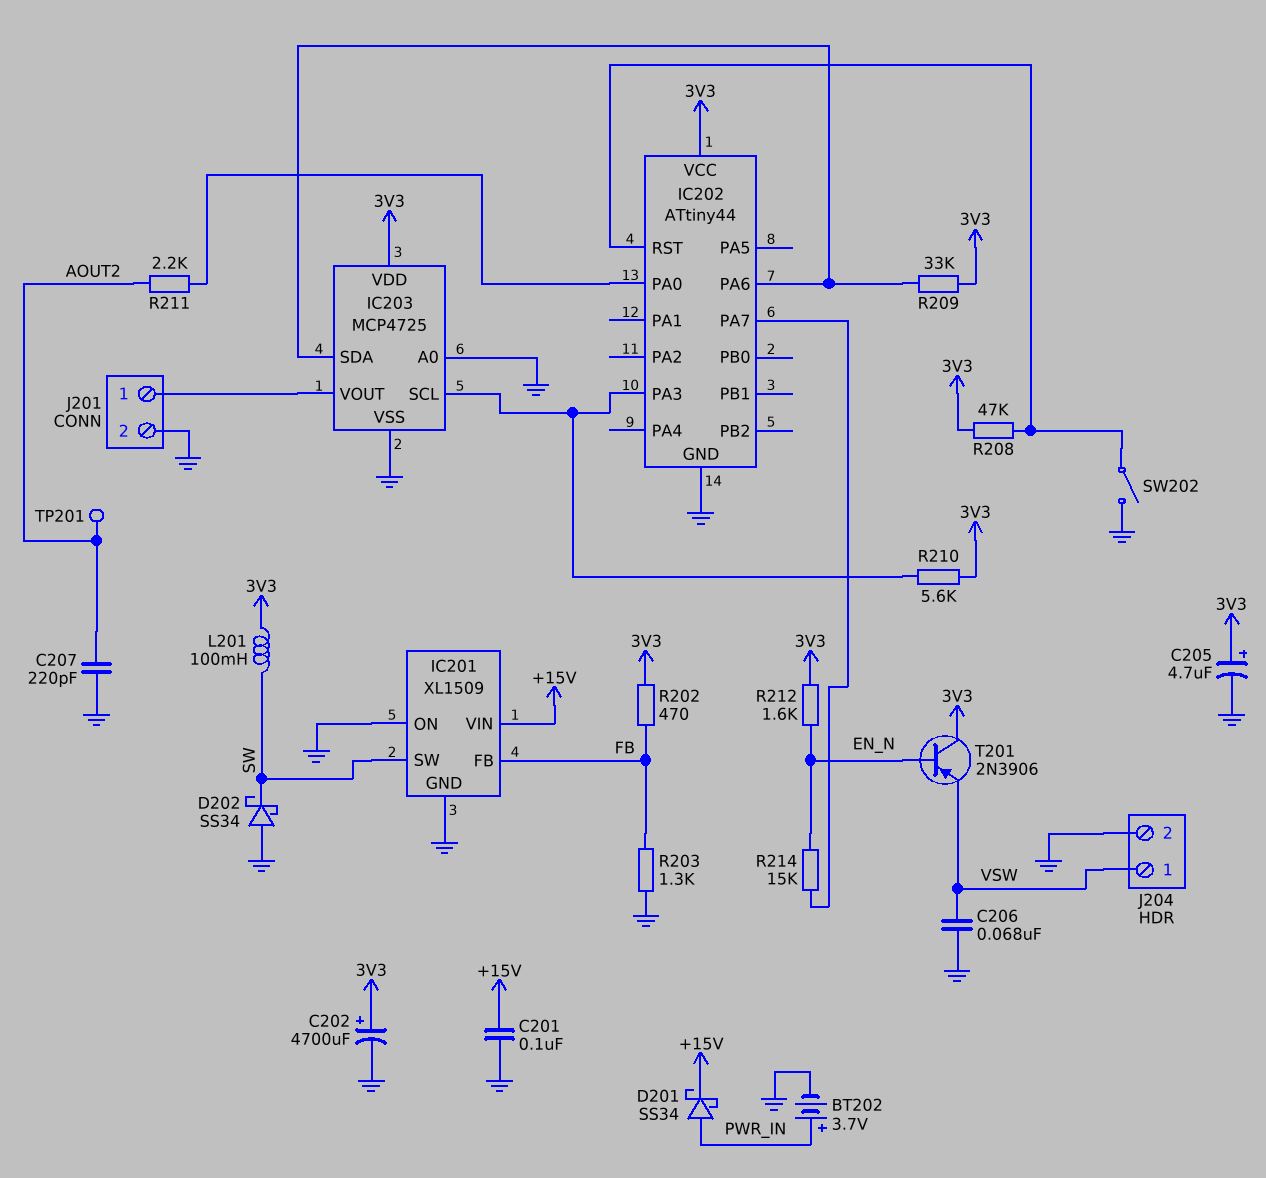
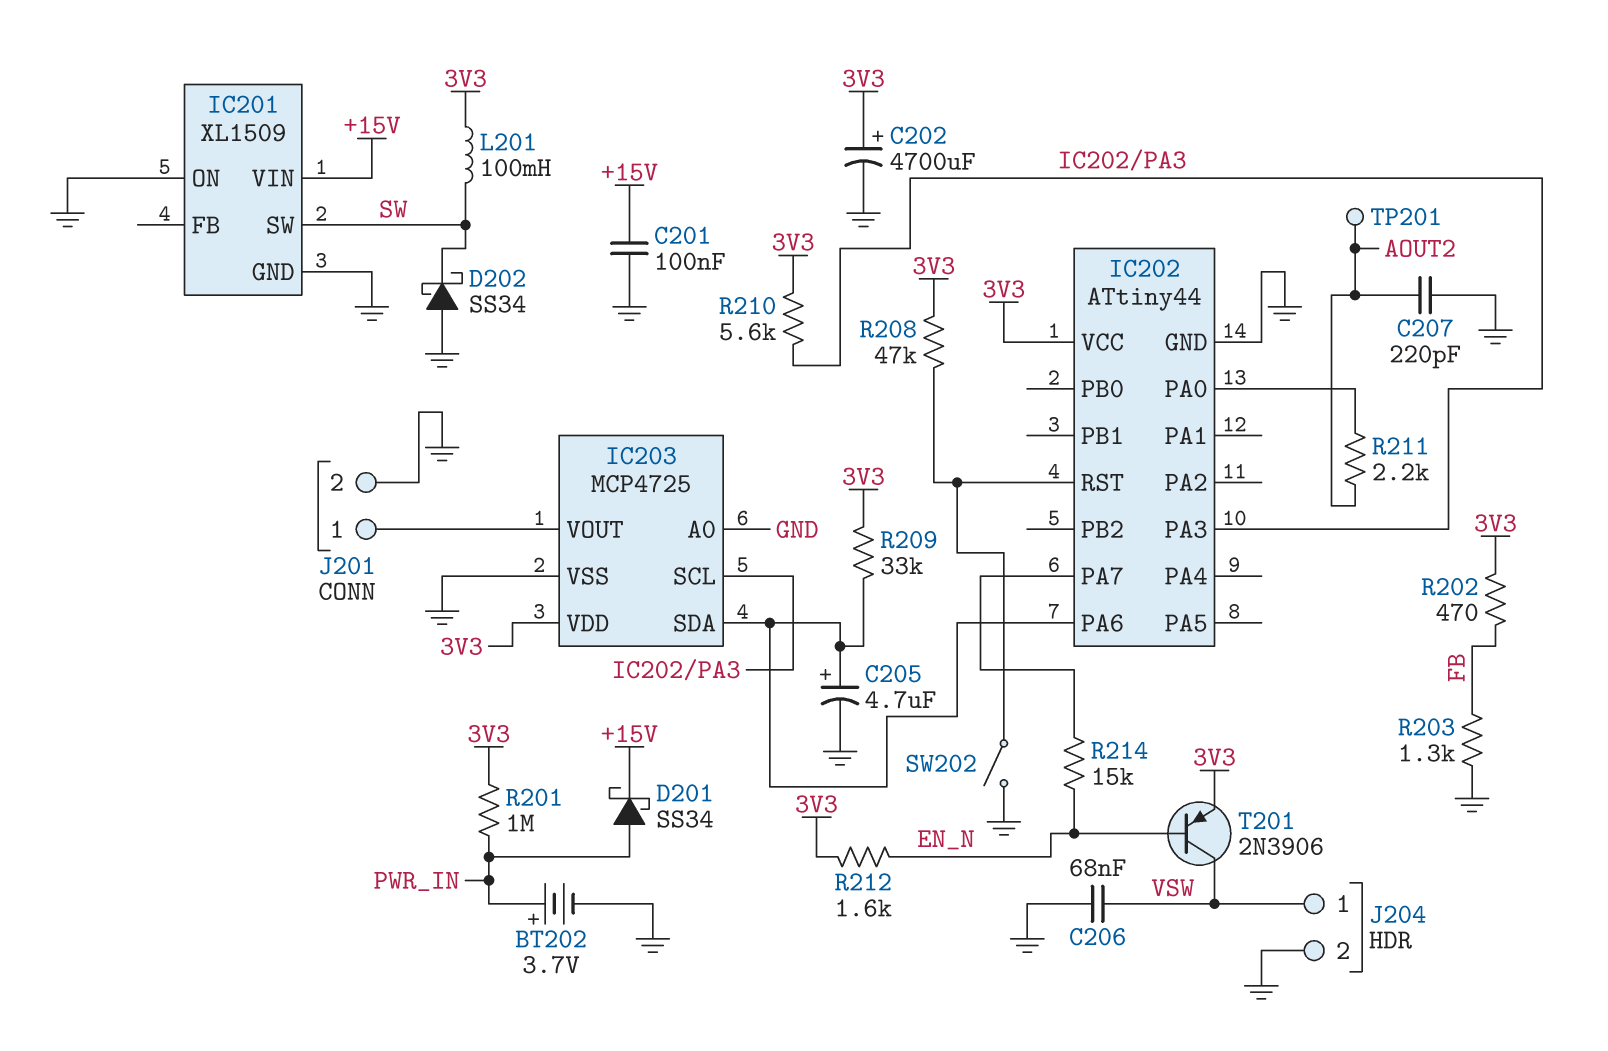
C205: 4.7uF (plus 3V3, minus GND) -> 4.7uF (plus IC202/PA6, minus GND)
IC201 pin FB: FB -> none
R201: none -> 1M (3V3, PWR_IN)
T201: PNP 2N3906 (B EN_N, C 3V3, E VSW) -> PNP 2N3906 (B EN_N, C VSW, E 3V3)

